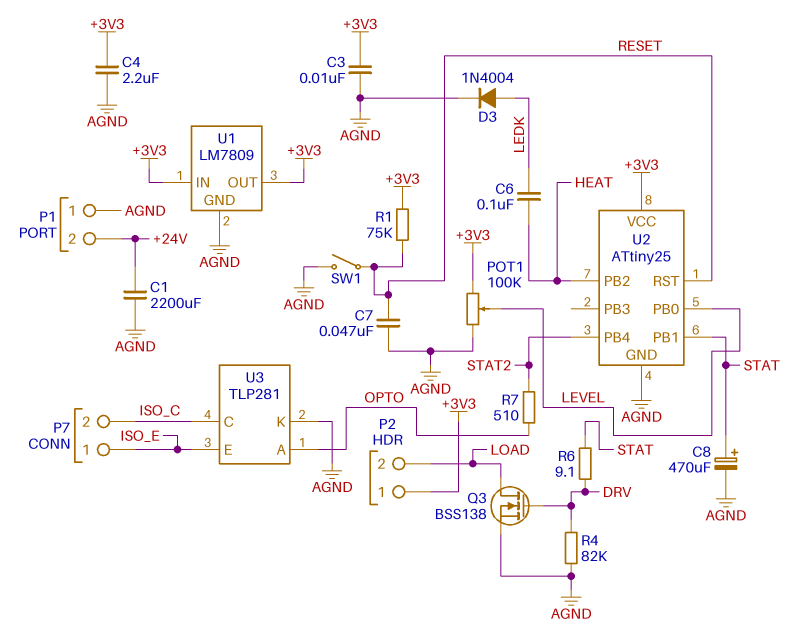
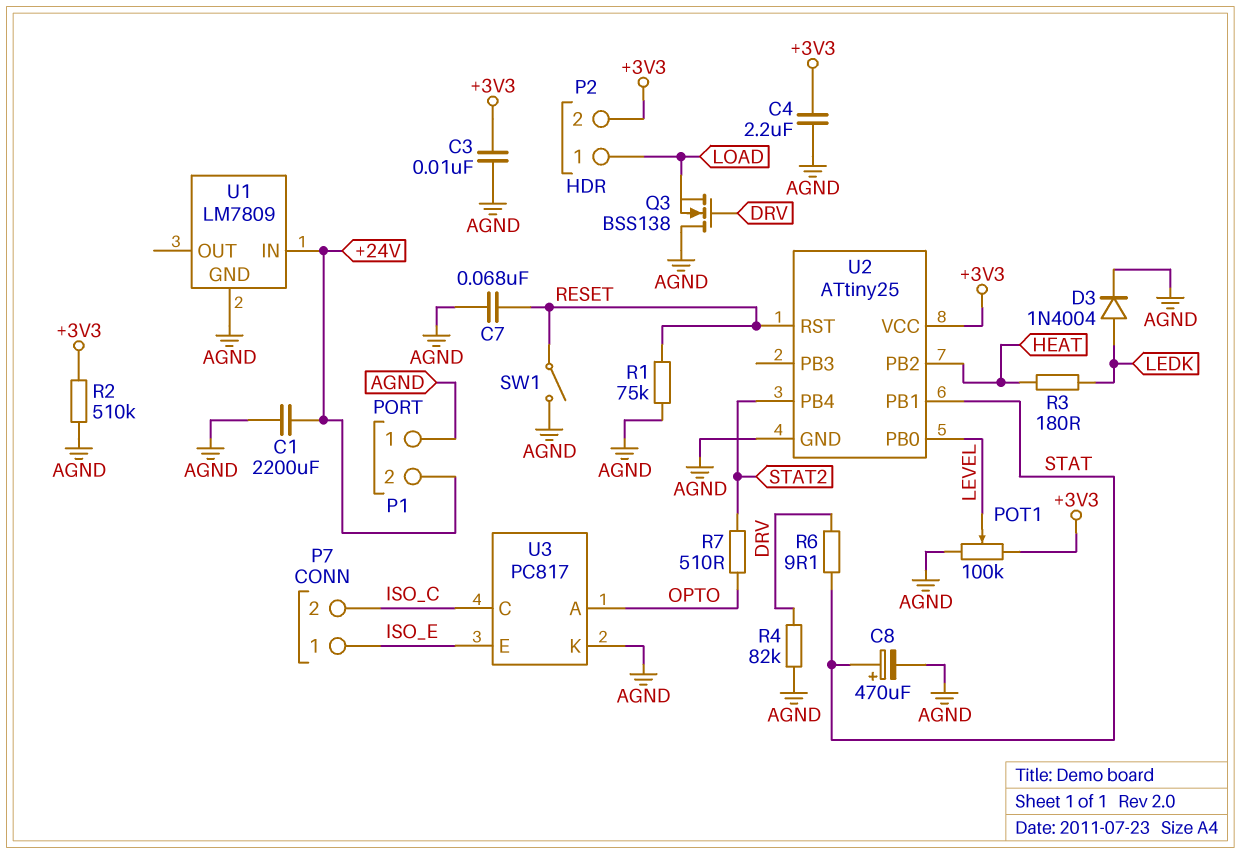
C6: 100nF (HEAT, LEDK) -> none
C7: 47nF (AGND, RESET) -> 68nF (AGND, RESET)
P2 pin 1: +3V3 -> LOAD
P2 pin 2: LOAD -> +3V3
Q3: NMOS BSS138 (G DRV, D LOAD, S AGND) -> NMOS BSS138 (G DRV, D AGND, S LOAD)
R1: 75k (+3V3, RESET) -> 75k (AGND, RESET)
R2: none -> 510k (+3V3, AGND)
R3: none -> 180 (HEAT, LEDK)
U1 pin IN: +3V3 -> +24V
U1 pin OUT: +3V3 -> none
U3: TLP281 -> PC817

